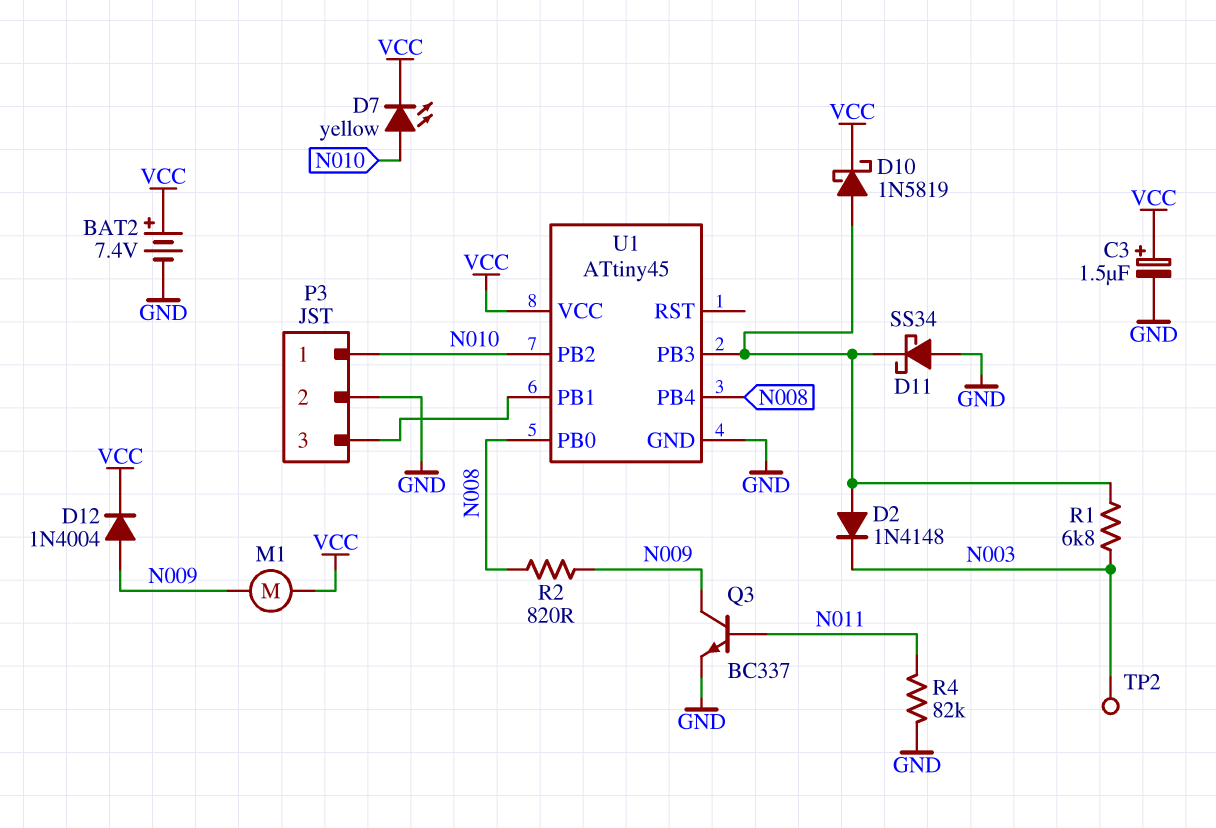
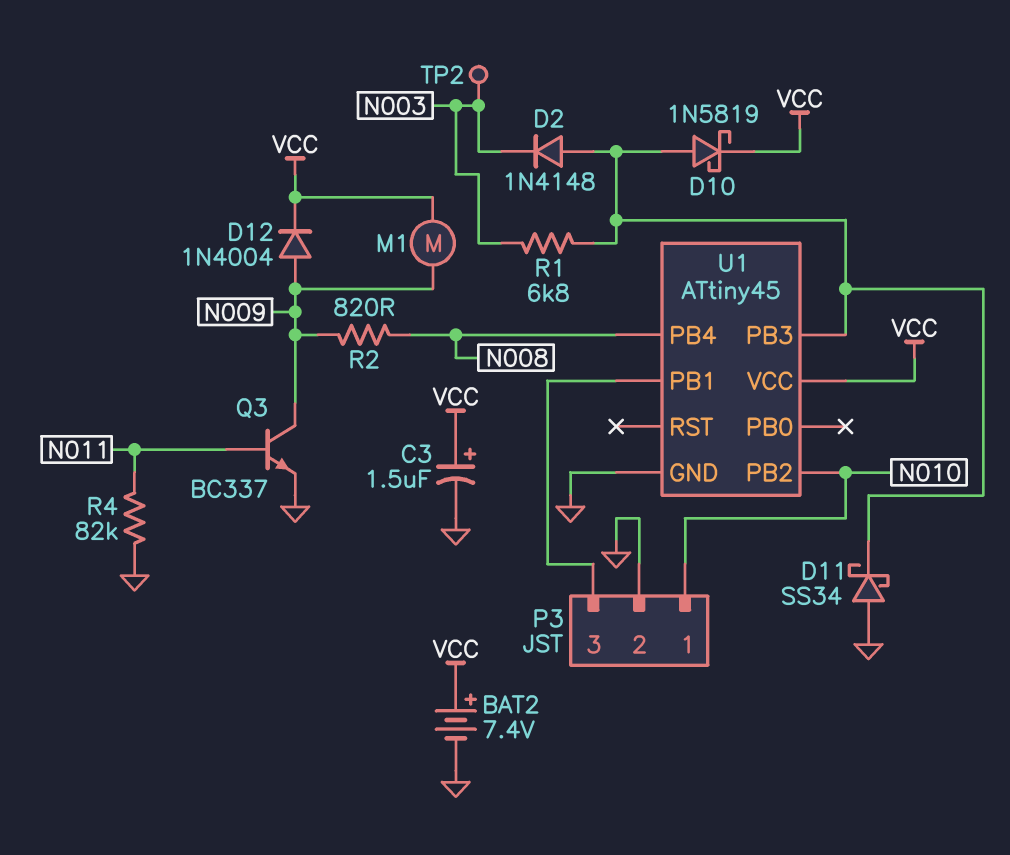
D7: LED yellow (A N010, K VCC) -> none
U1 pin PB0: N008 -> none

